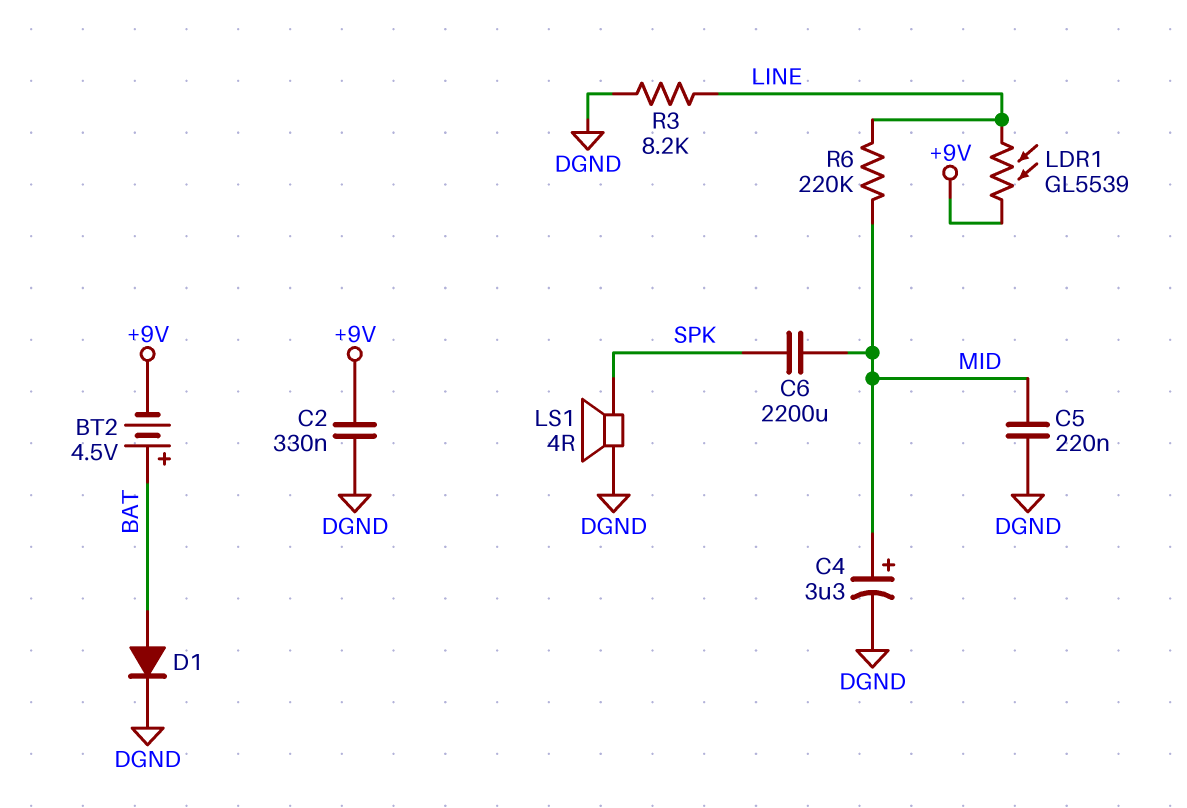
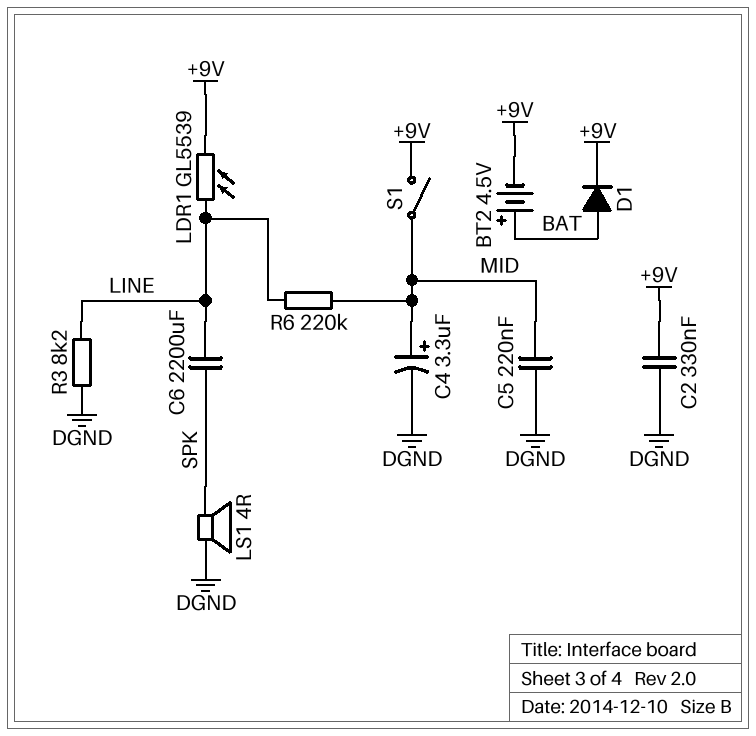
C6: 2200uF (MID, SPK) -> 2200uF (LINE, SPK)
D1: diode (A BAT, K DGND) -> diode (A BAT, K +9V)
S1: none -> switch (+9V, MID)

